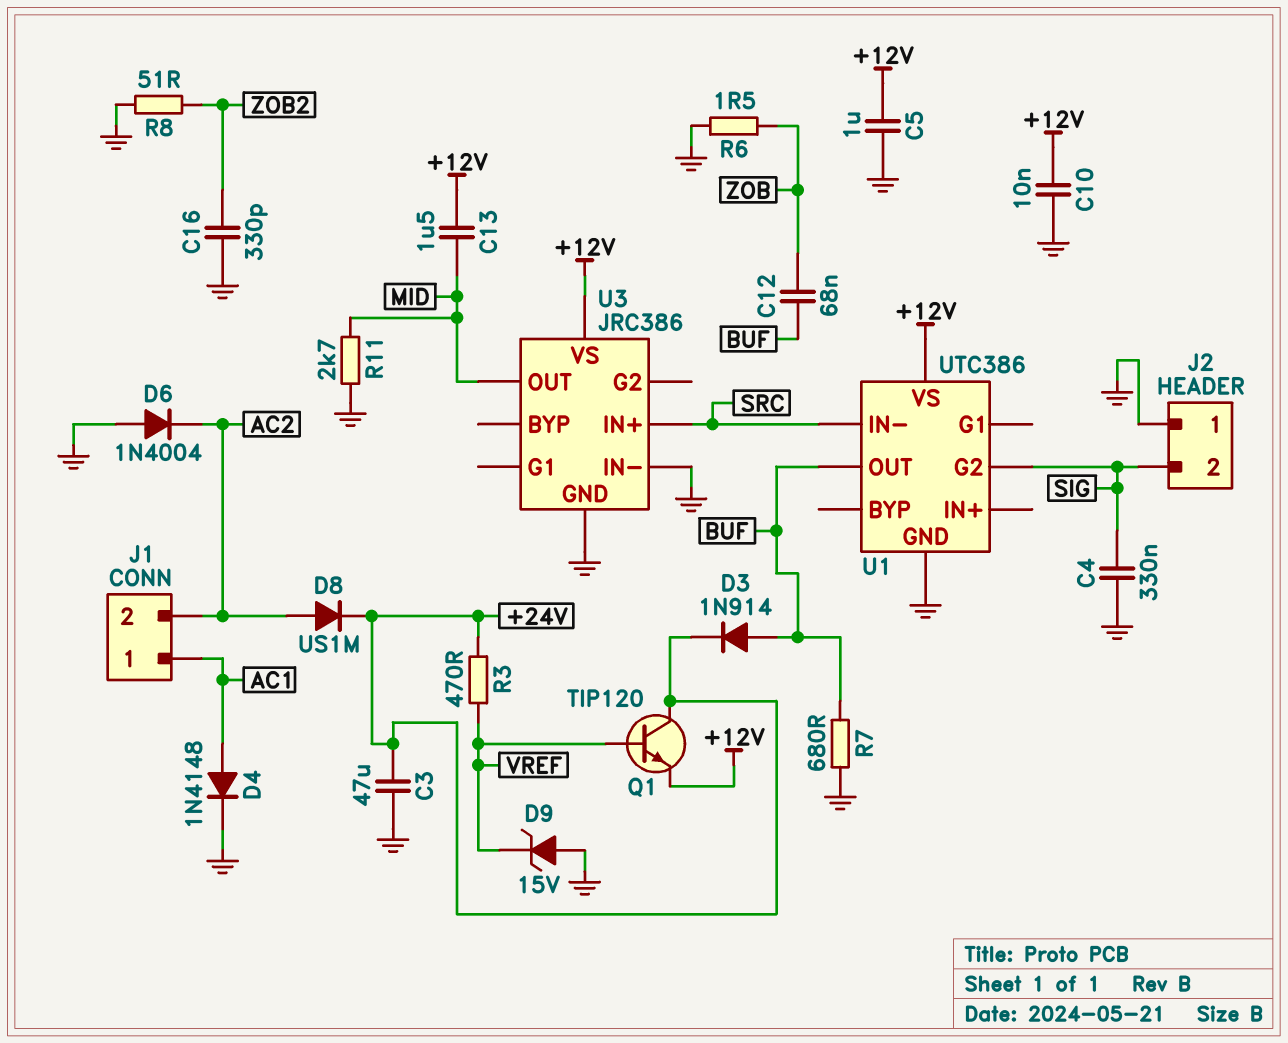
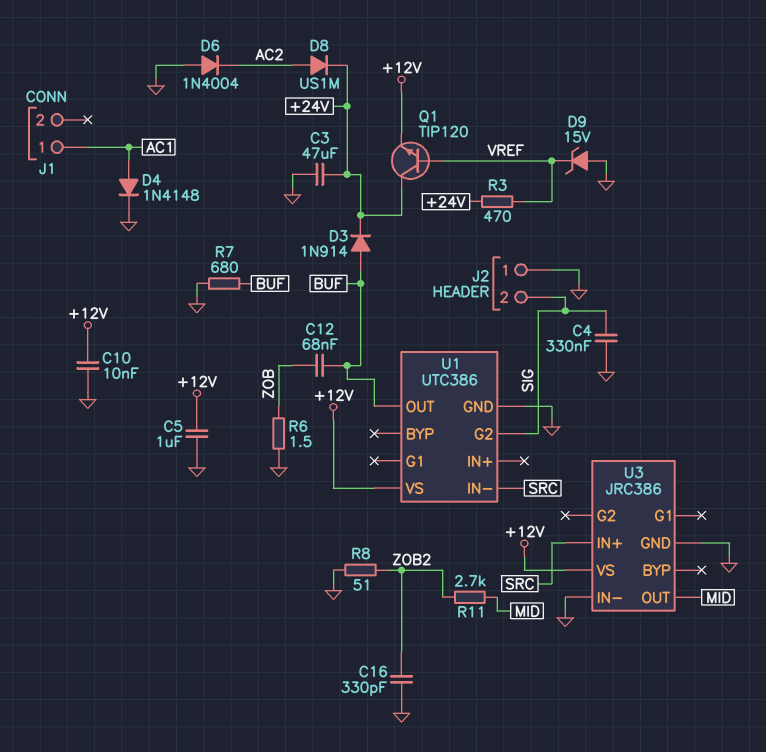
C13: 1.5uF (+12V, MID) -> none
J1 pin 2: AC2 -> none
R11: 2.7k (GND, MID) -> 2.7k (MID, ZOB2)

